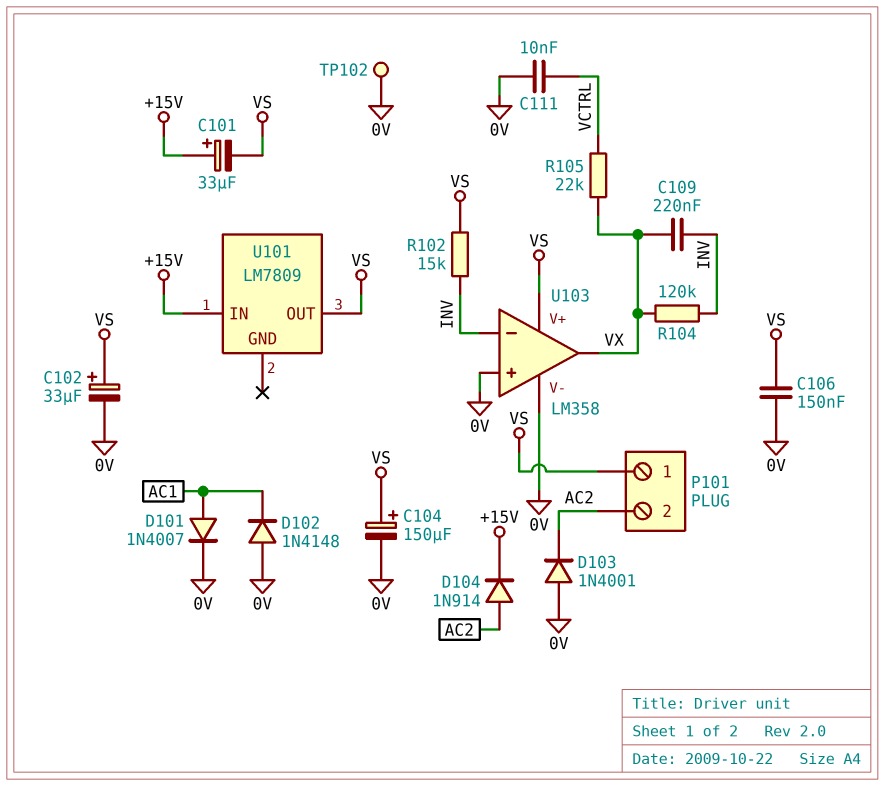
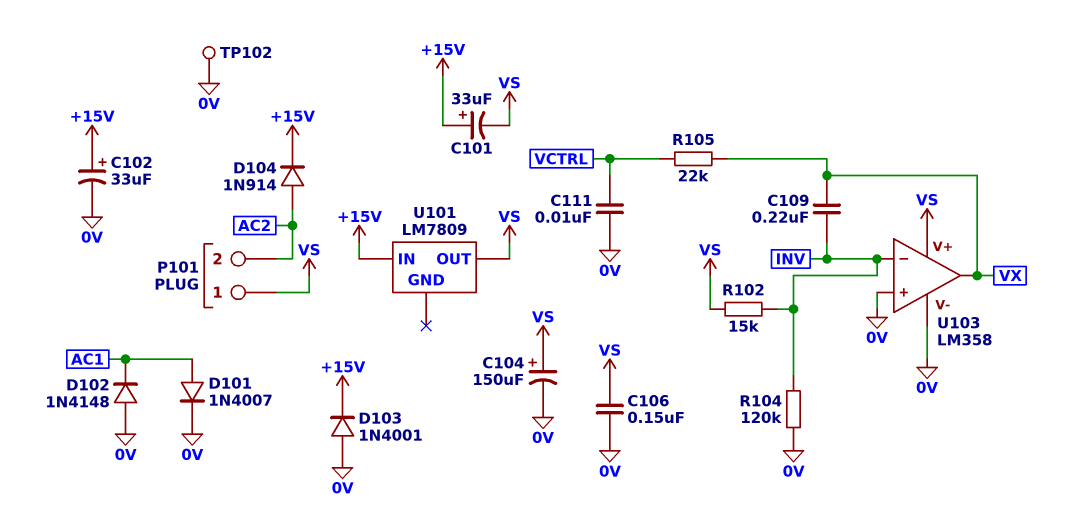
C102: 33uF (plus VS, minus 0V) -> 33uF (plus +15V, minus 0V)
D103: diode 1N4001 (A 0V, K AC2) -> diode 1N4001 (A 0V, K +15V)
R104: 120k (INV, VX) -> 120k (0V, INV)

